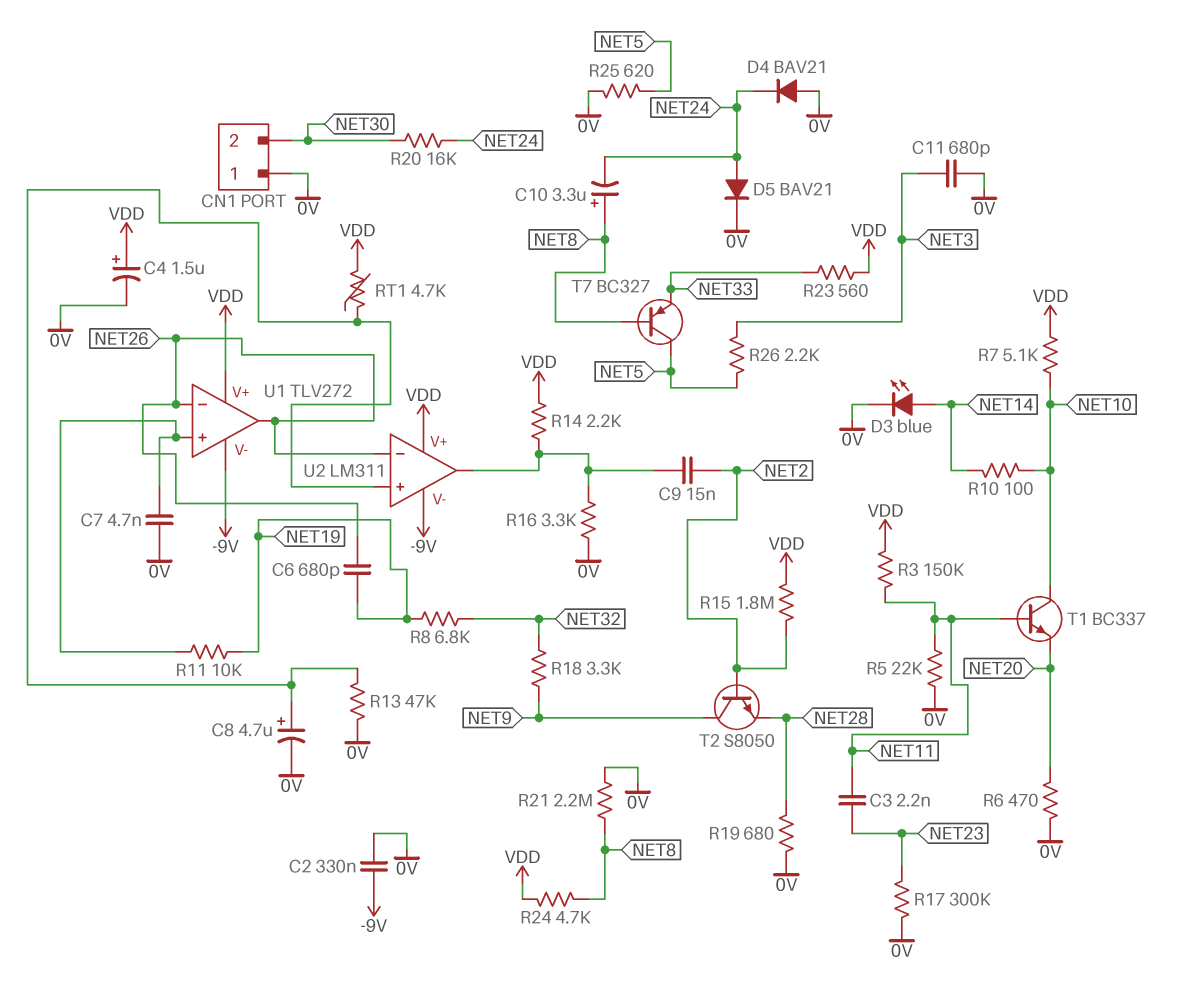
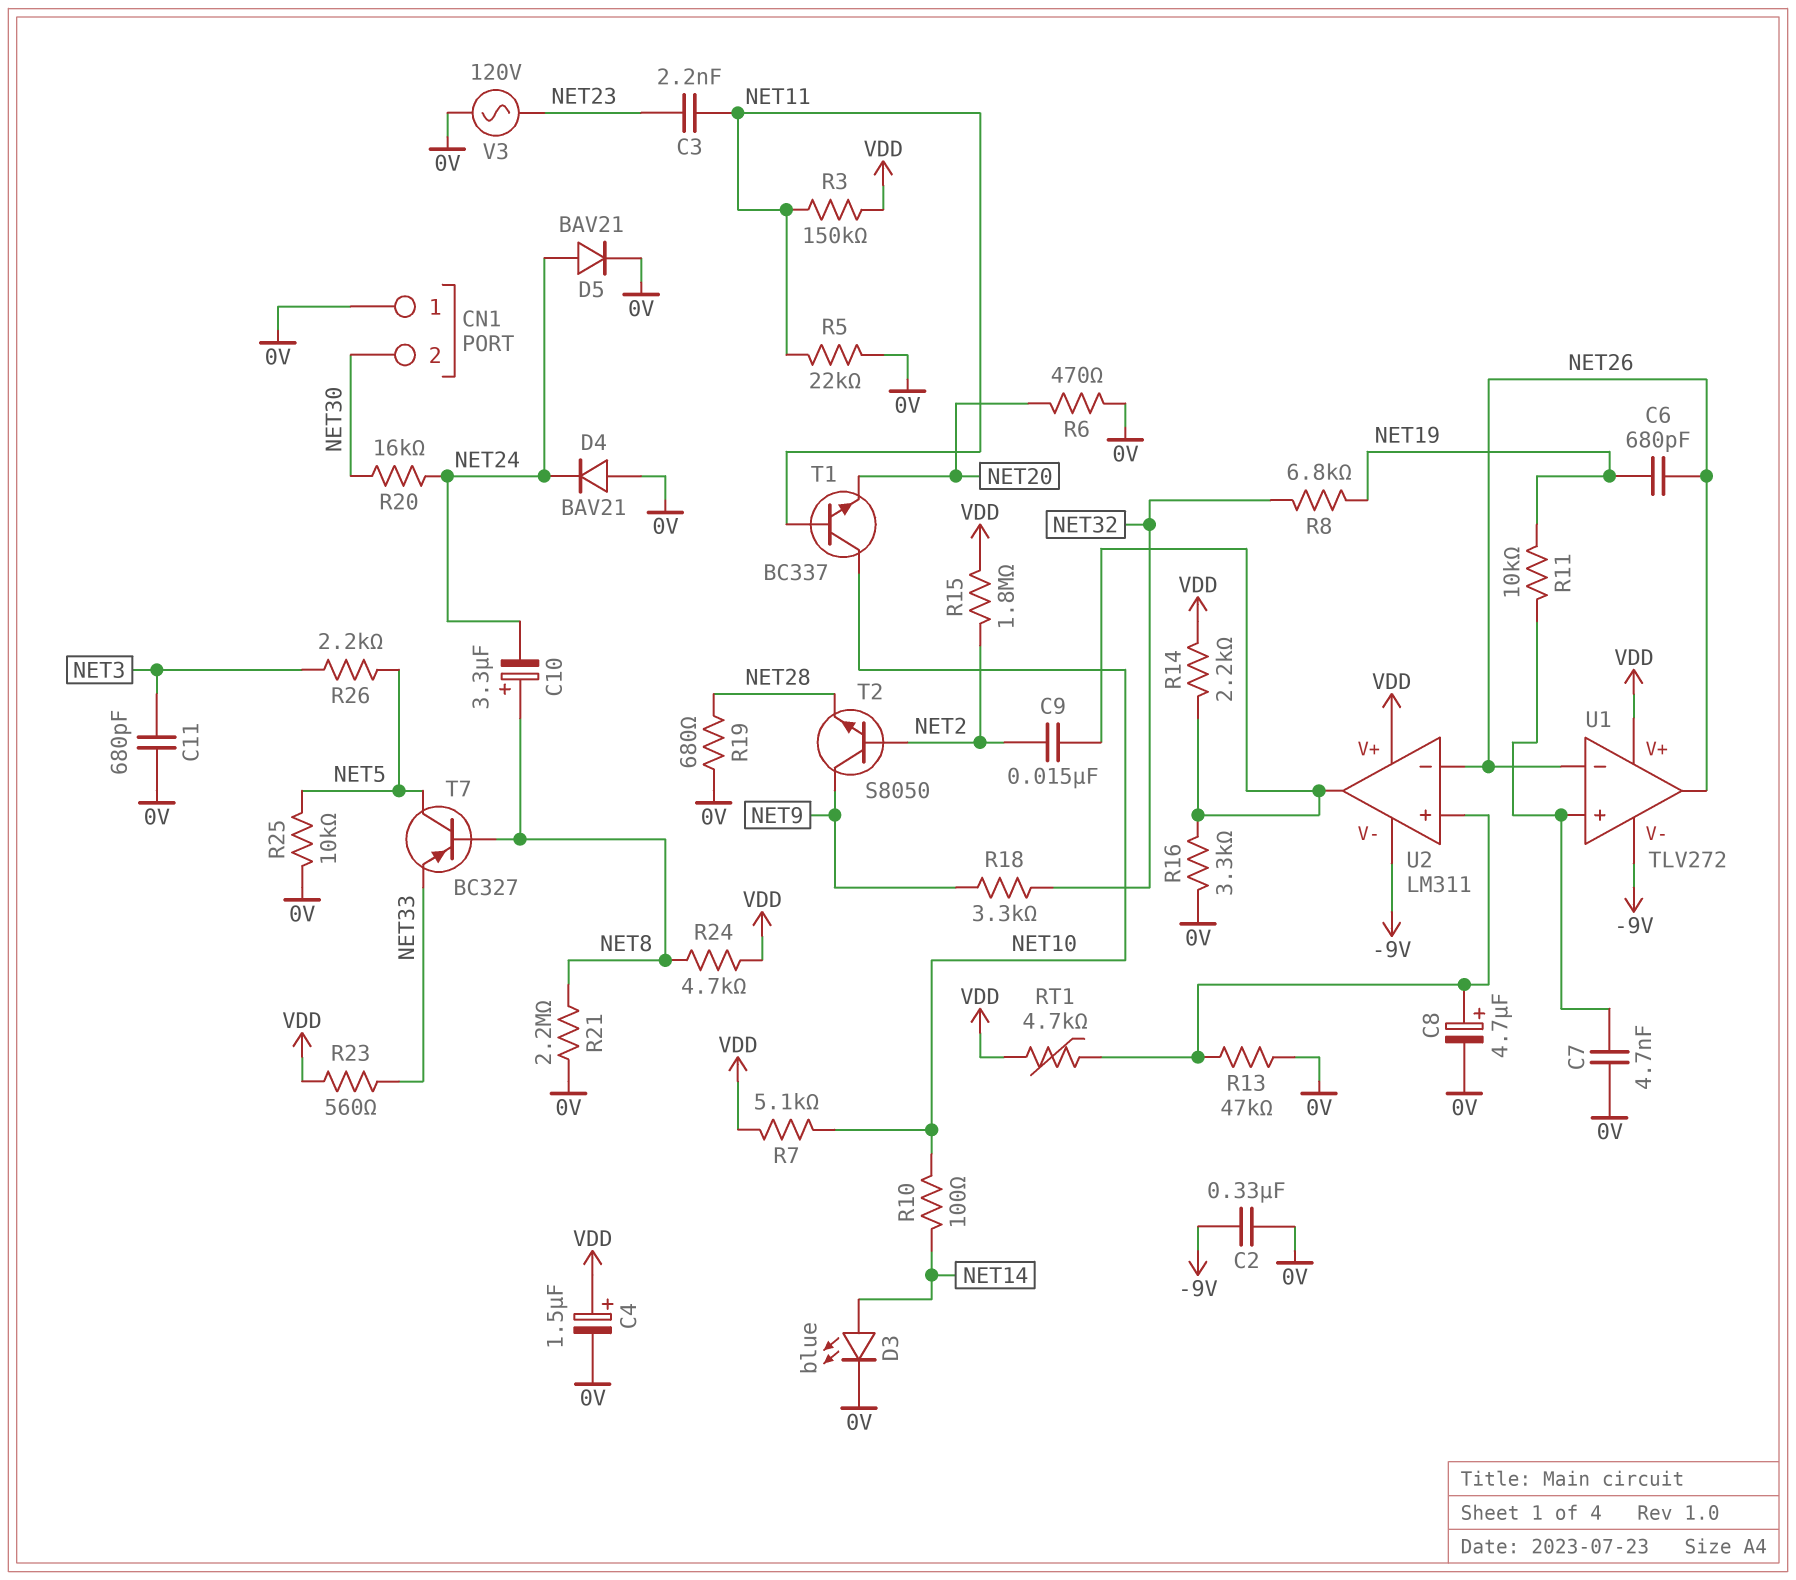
R17: 300k (0V, NET23) -> none
R25: 620 (0V, NET5) -> 10k (0V, NET5)
V3: none -> AC 120V (0V, NET23)

